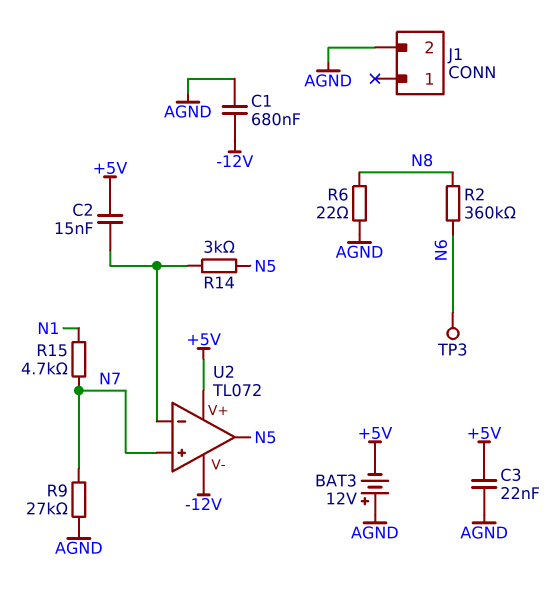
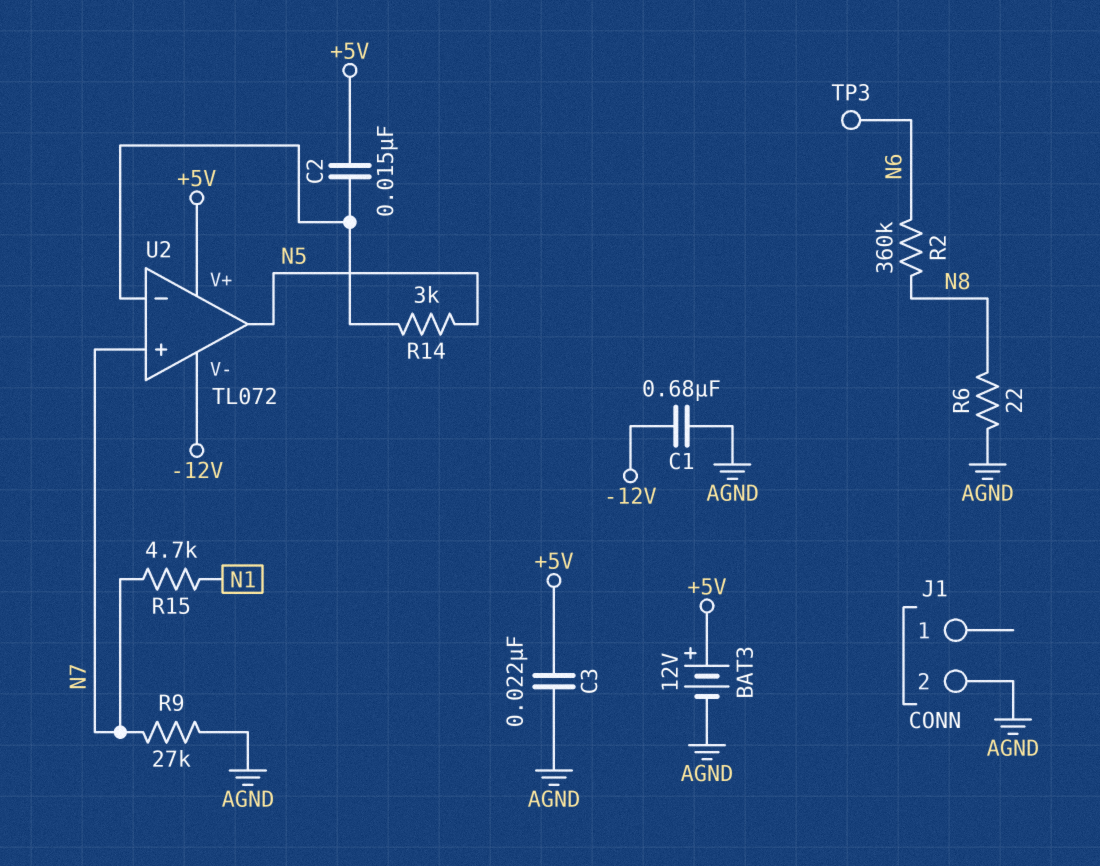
BAT3: 12V (plus AGND, minus +5V) -> 12V (plus +5V, minus AGND)

